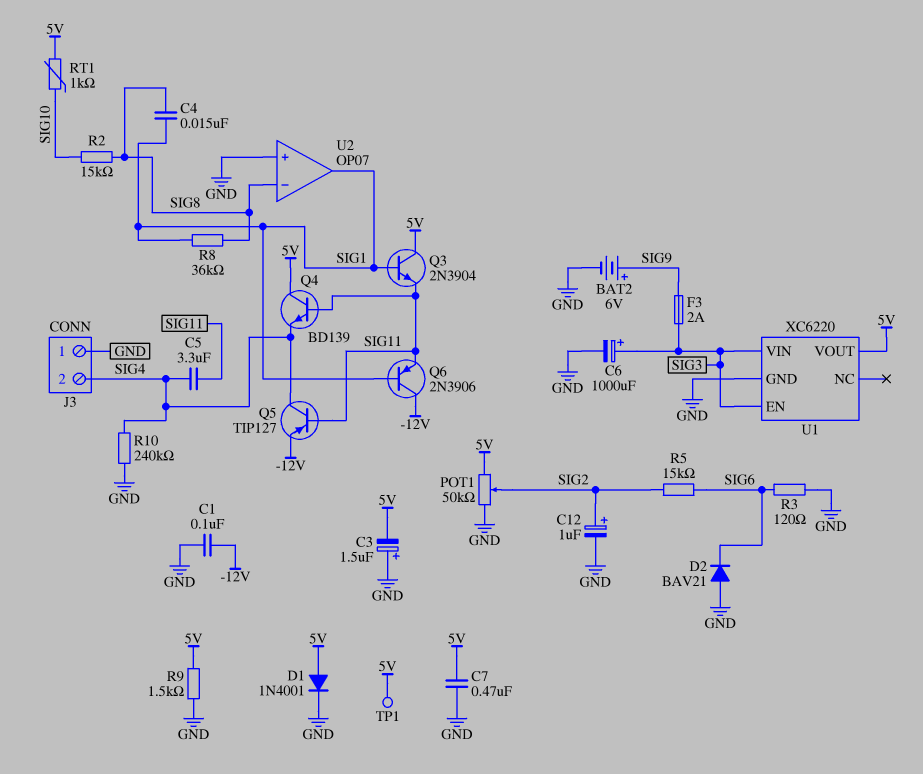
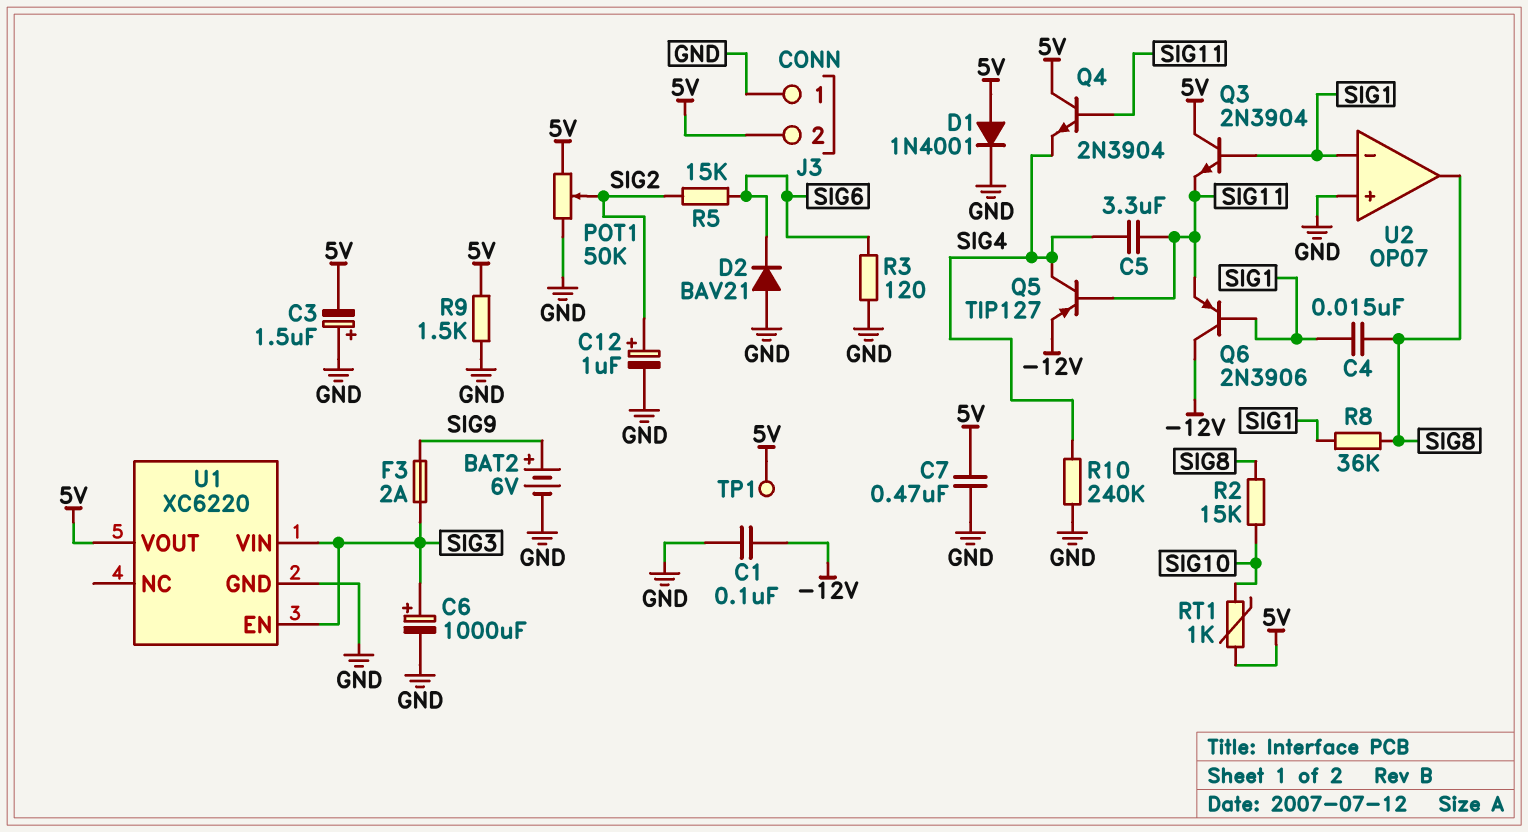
J3 pin 2: SIG4 -> 5V
Q4: NPN BD139 (B SIG11, C 5V, E SIG4) -> NPN 2N3904 (B SIG11, C 5V, E SIG4)
U2 pin in-: SIG8 -> SIG1
U2 pin out: SIG1 -> SIG8

